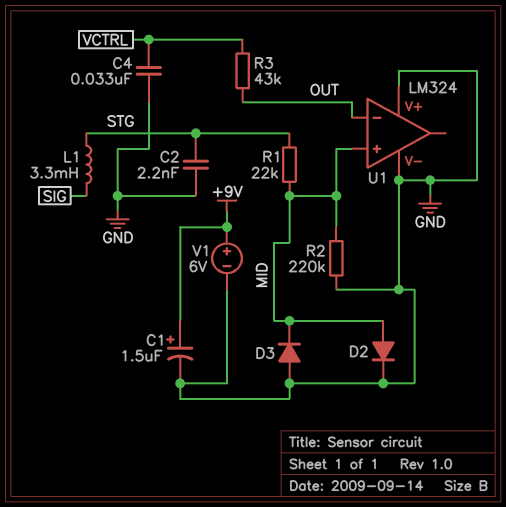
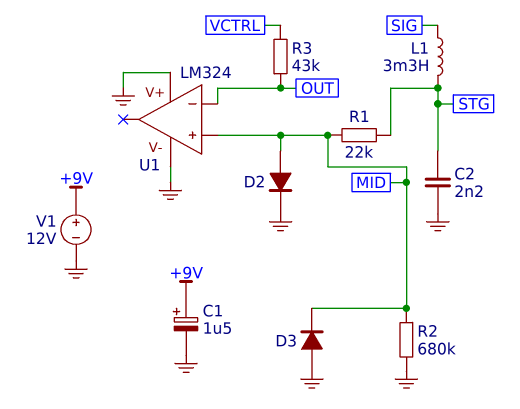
C4: 33nF (GND, VCTRL) -> none
R2: 220k (GND, MID) -> 680k (GND, MID)
V1: 6V (plus +9V, minus GND) -> 12V (plus +9V, minus GND)

